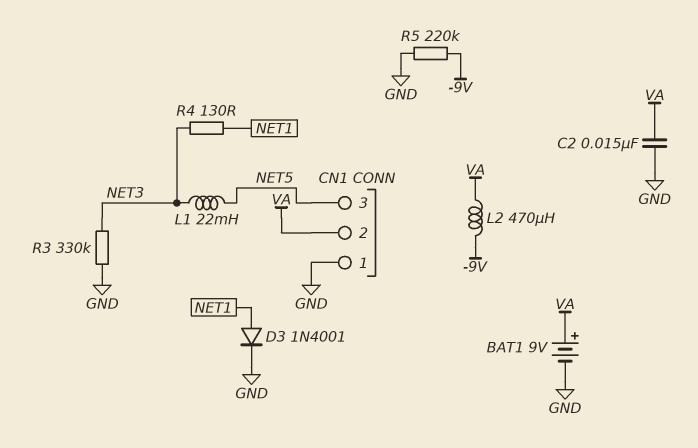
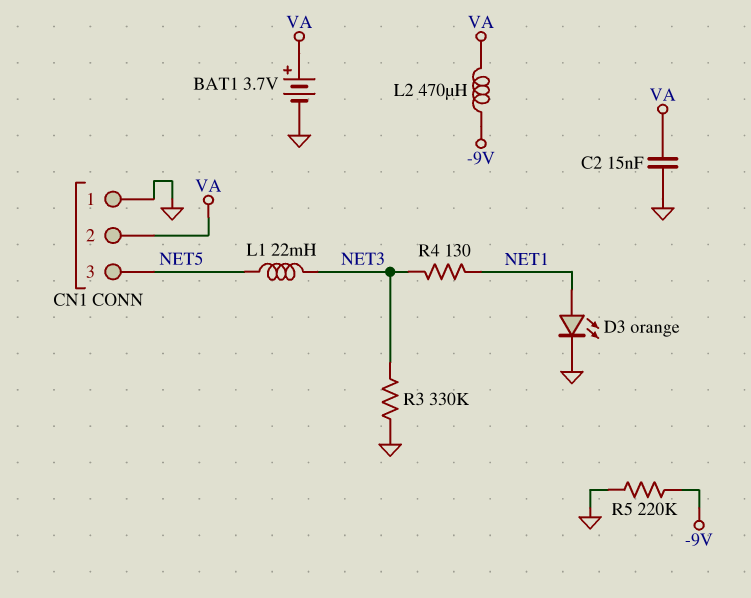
BAT1: 9V (plus VA, minus GND) -> 3.7V (plus VA, minus GND)
D3: diode 1N4001 (A NET1, K GND) -> LED orange (A NET1, K GND)

